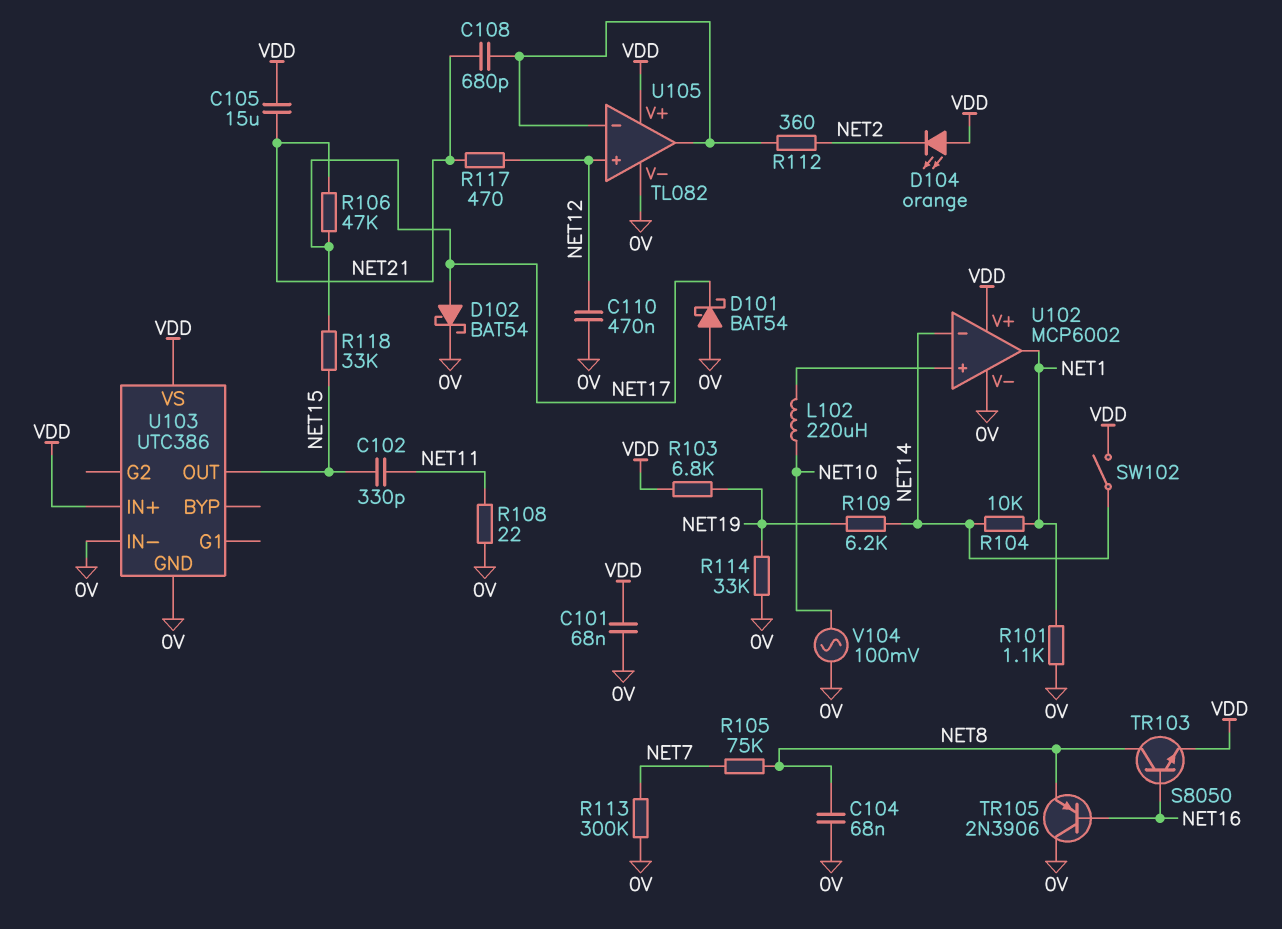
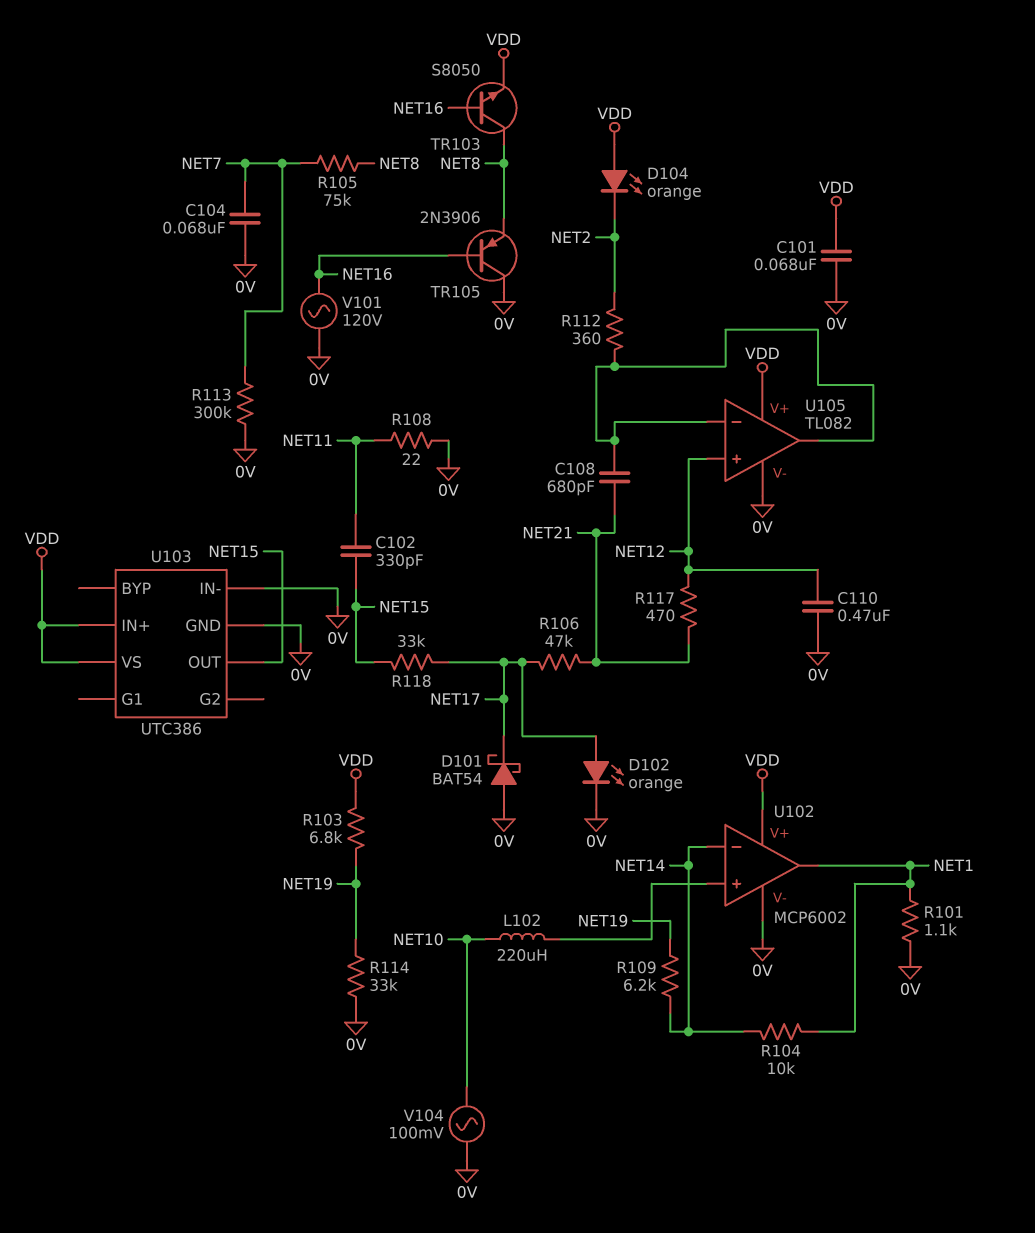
C104: 68nF (0V, NET8) -> 68nF (0V, NET7)
C105: 15uF (NET21, VDD) -> none
D102: schottky BAT54 (A NET17, K 0V) -> LED orange (A NET17, K 0V)
SW102: switch (NET14, VDD) -> none
V101: none -> AC 120V (0V, NET16)

